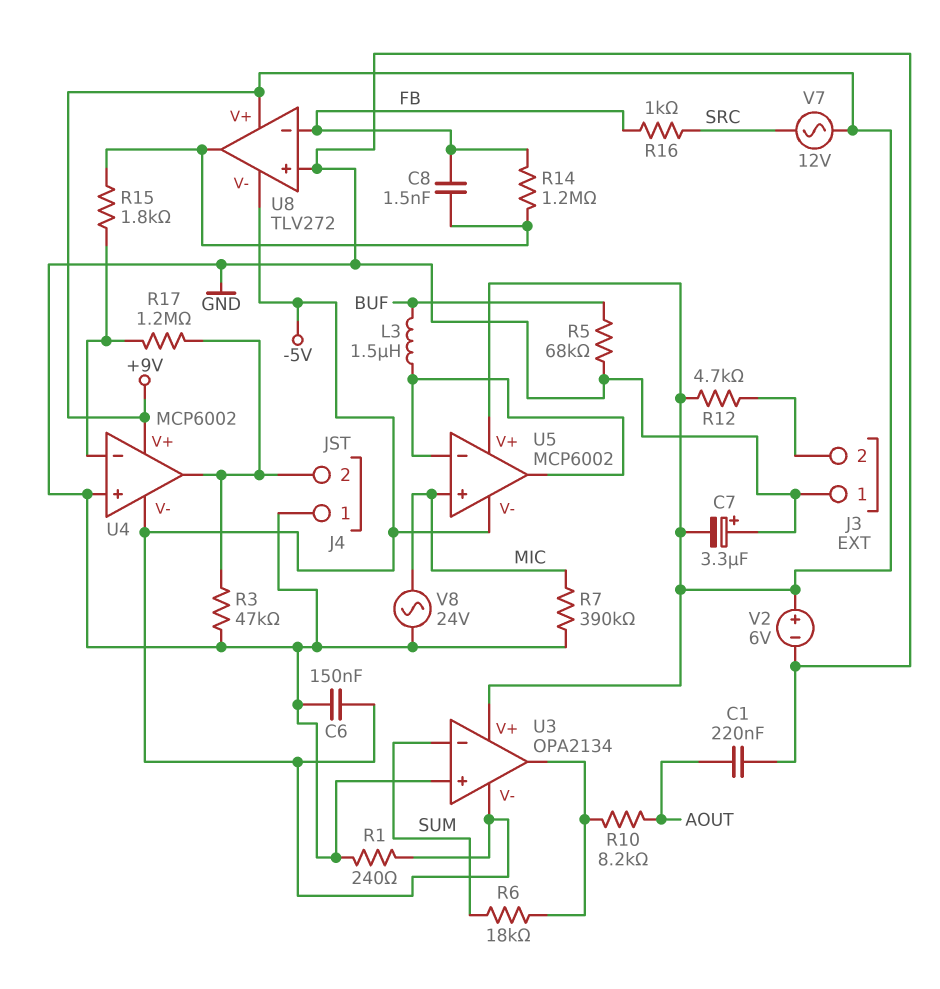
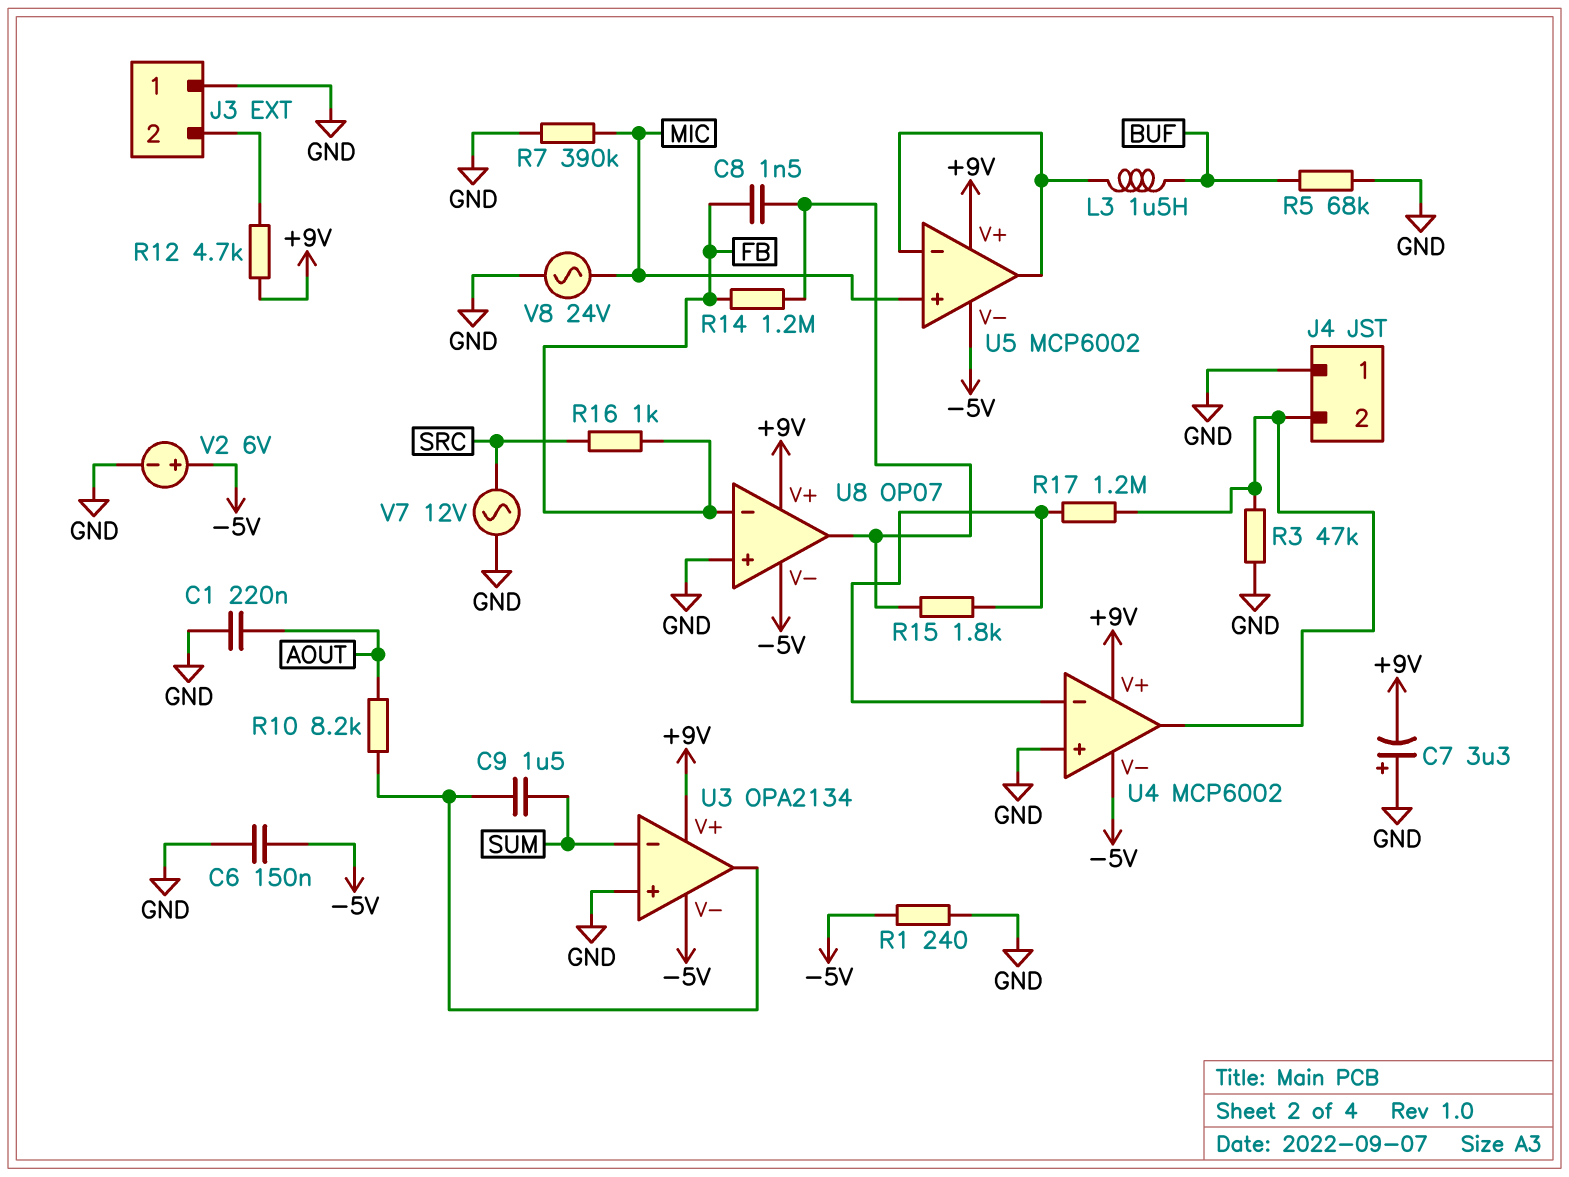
C9: none -> 1.5uF (SUM, U3/out)
R6: 18k (SUM, U3/out) -> none
U8: TLV272 -> OP07
V2: 6V (plus +9V, minus GND) -> 6V (plus -5V, minus GND)
V7: AC 12V (+9V, SRC) -> AC 12V (GND, SRC)

